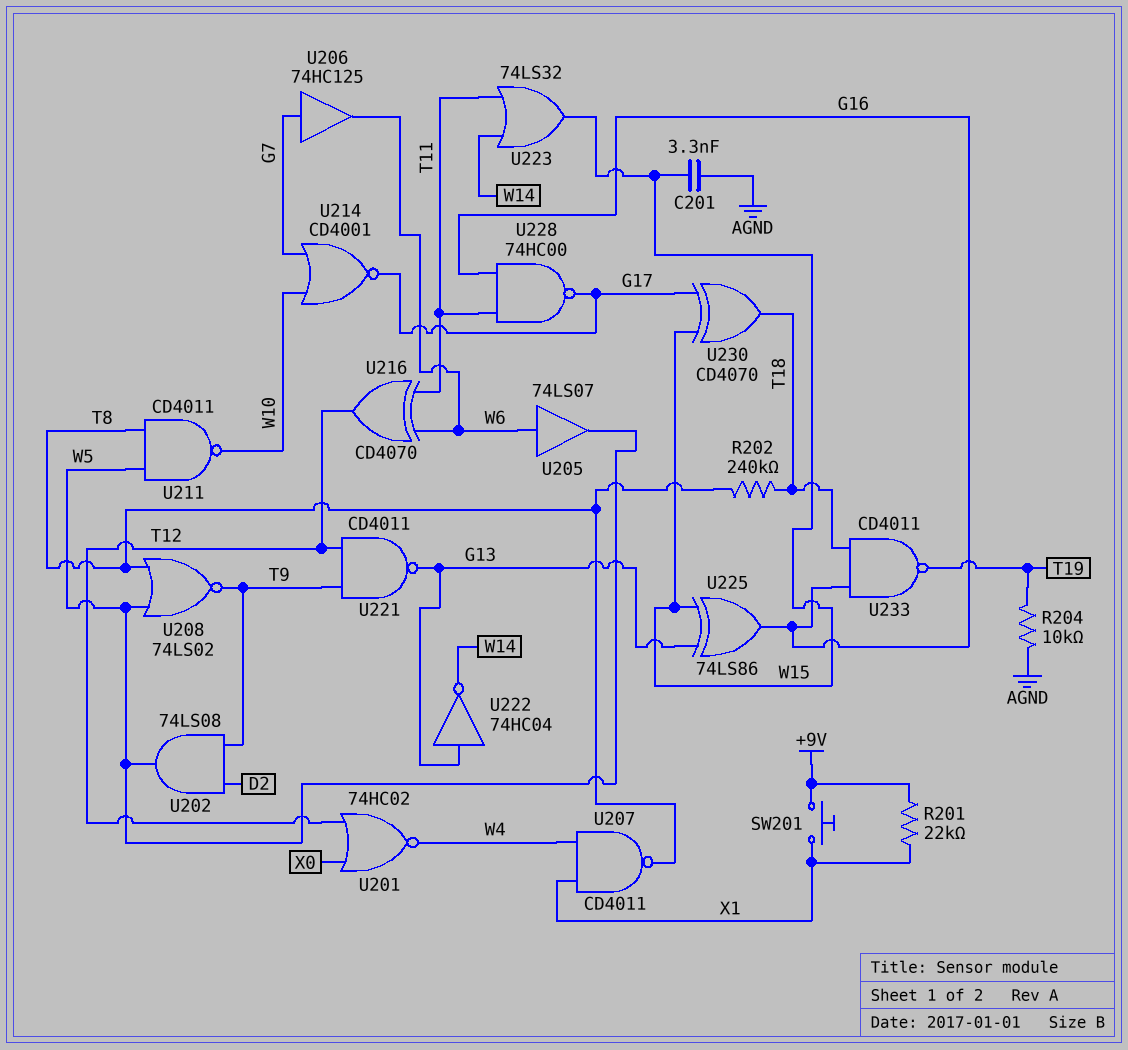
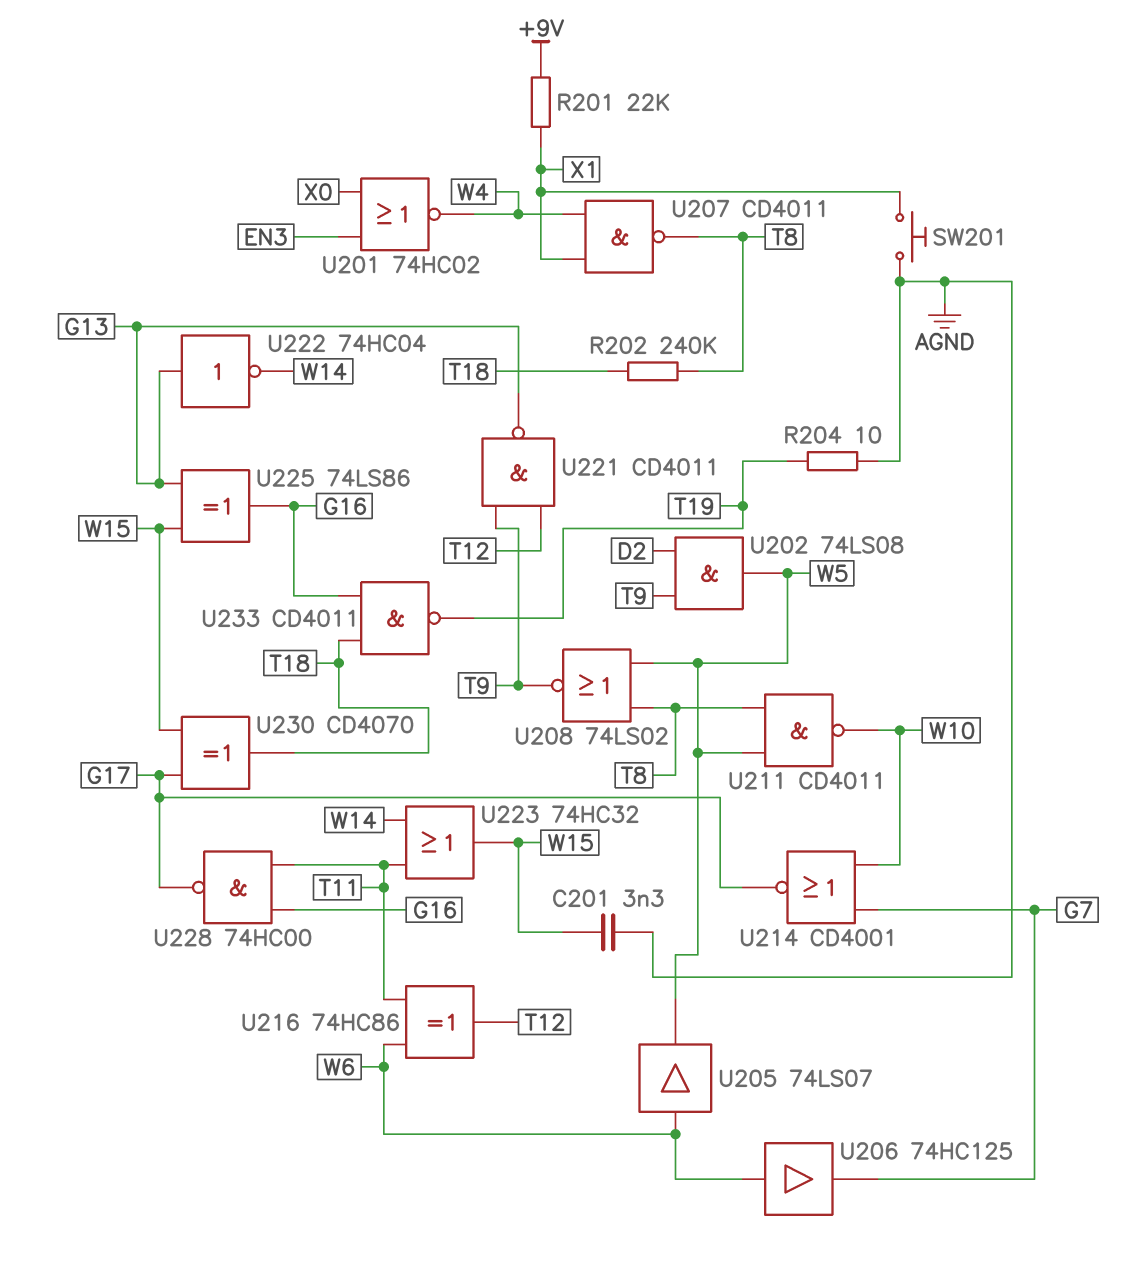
R204: 10k (AGND, T19) -> 10 (AGND, T19)
SW201: button (+9V, X1) -> button (AGND, X1)
U201: NOR 74HC02 (in T12, in X0, out W4) -> NOR 74HC02 (in EN3, in X0, out W4)
U206: buffer 74HC125 (in G7, out W6) -> buffer 74HC125 (in W6, out G7)
U216: XOR CD4070 (in T11, in W6, out T12) -> XOR 74HC86 (in T11, in W6, out T12)
U223: OR 74LS32 (in T11, in W14, out W15) -> OR 74HC32 (in T11, in W14, out W15)

